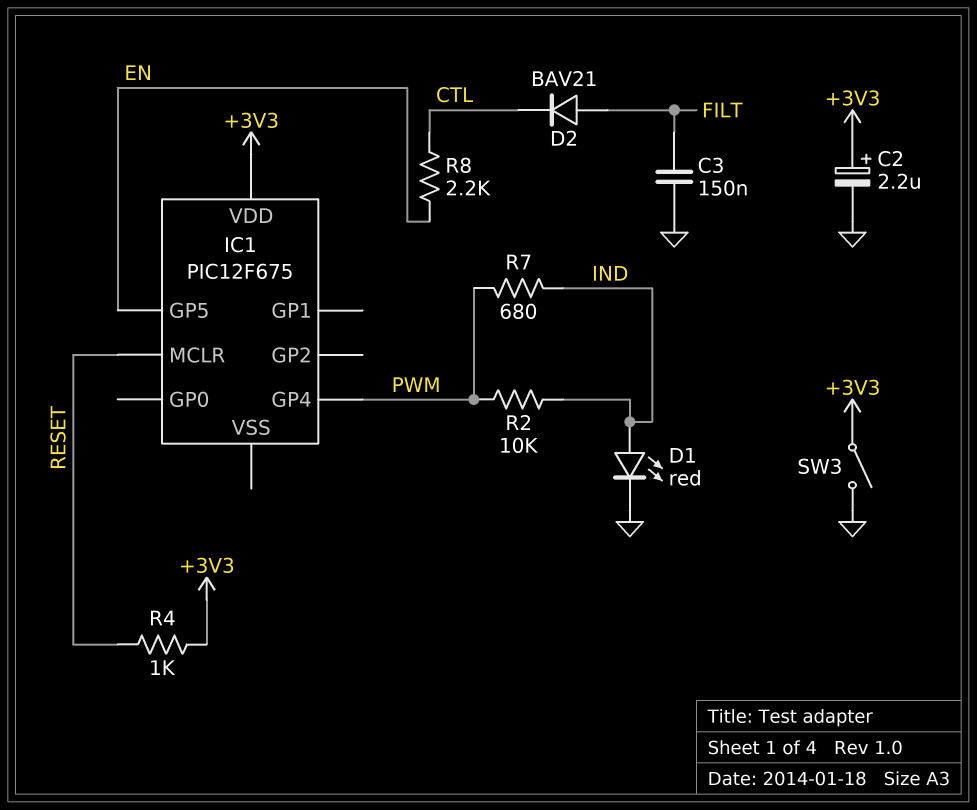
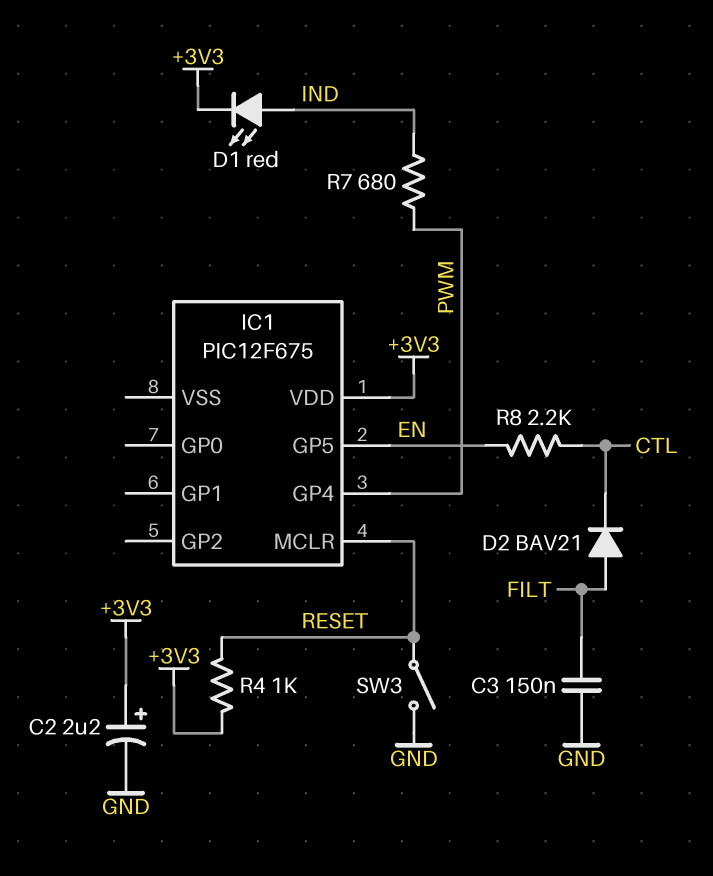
D1: LED red (A IND, K GND) -> LED red (A IND, K +3V3)
R2: 10k (IND, PWM) -> none
SW3: switch (+3V3, GND) -> switch (GND, RESET)

